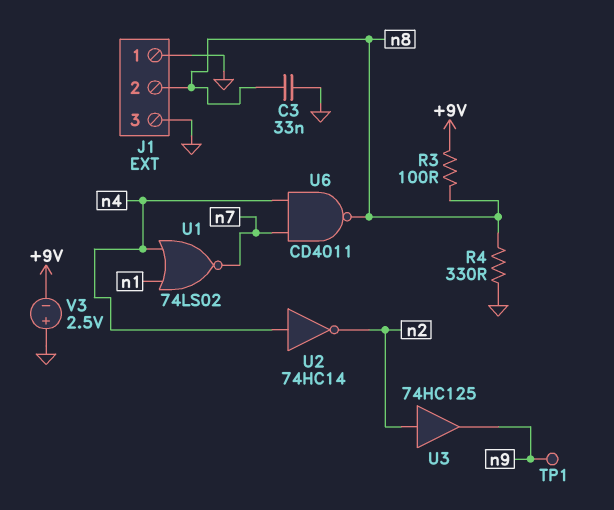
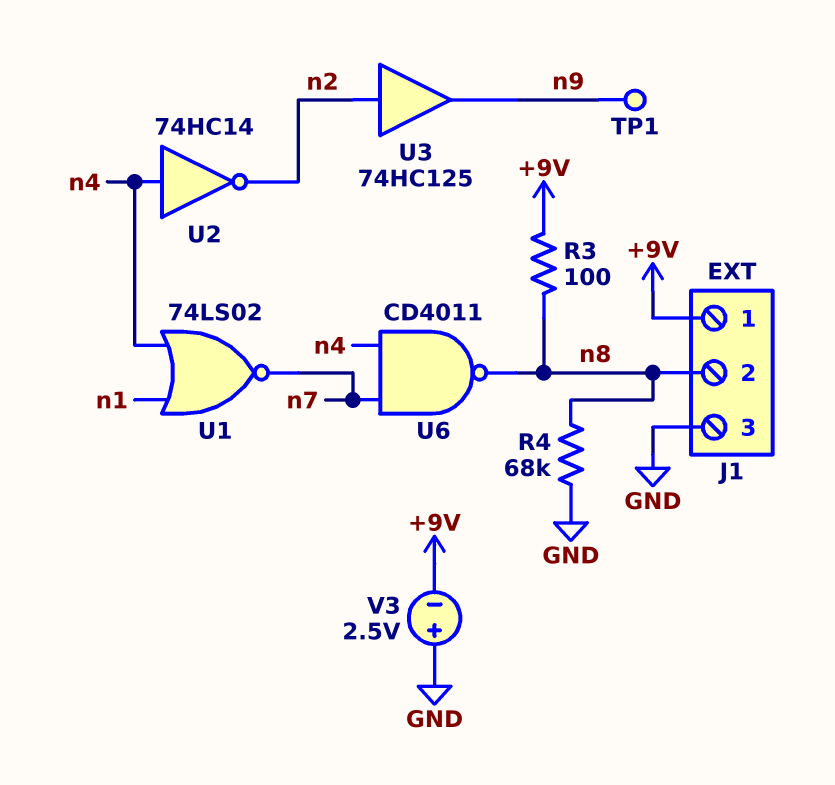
C3: 33nF (GND, n8) -> none
J1 pin 1: GND -> +9V
R4: 330 (GND, n8) -> 68k (GND, n8)

